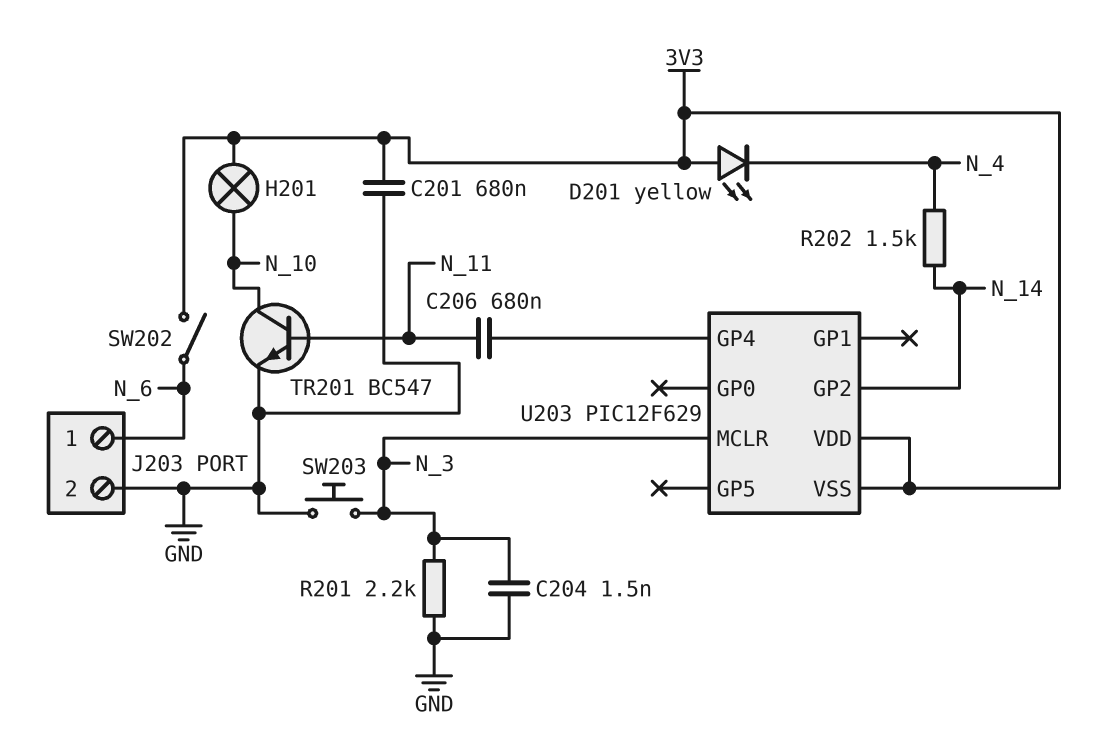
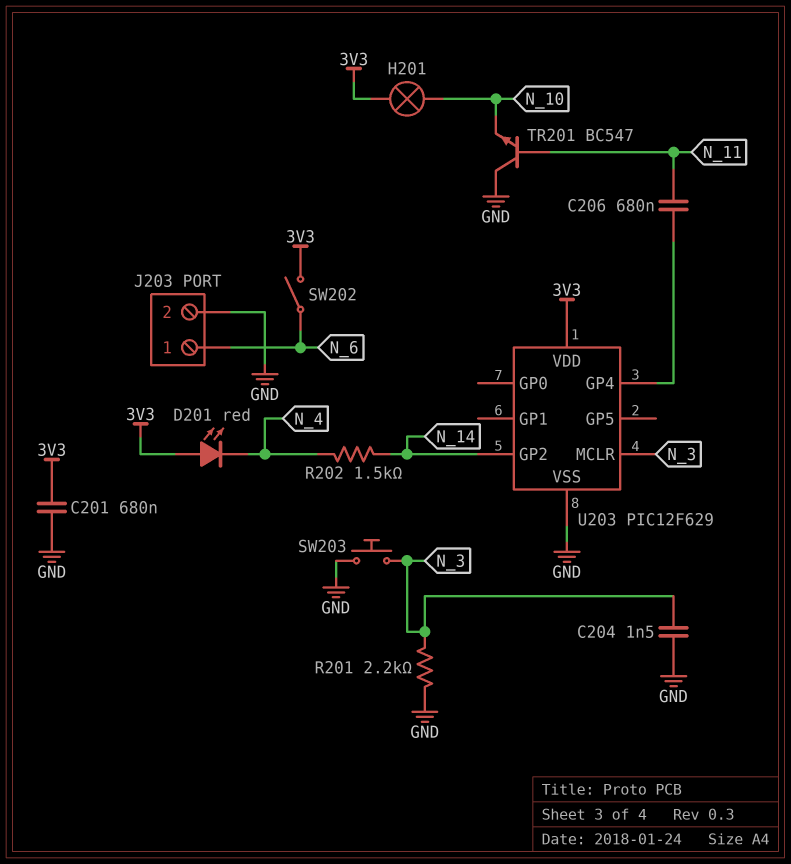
D201: LED yellow (A 3V3, K N_4) -> LED red (A 3V3, K N_4)
TR201: NPN BC547 (B N_11, C N_10, E GND) -> NPN BC547 (B N_11, C GND, E N_10)
U203 pin VSS: 3V3 -> GND

